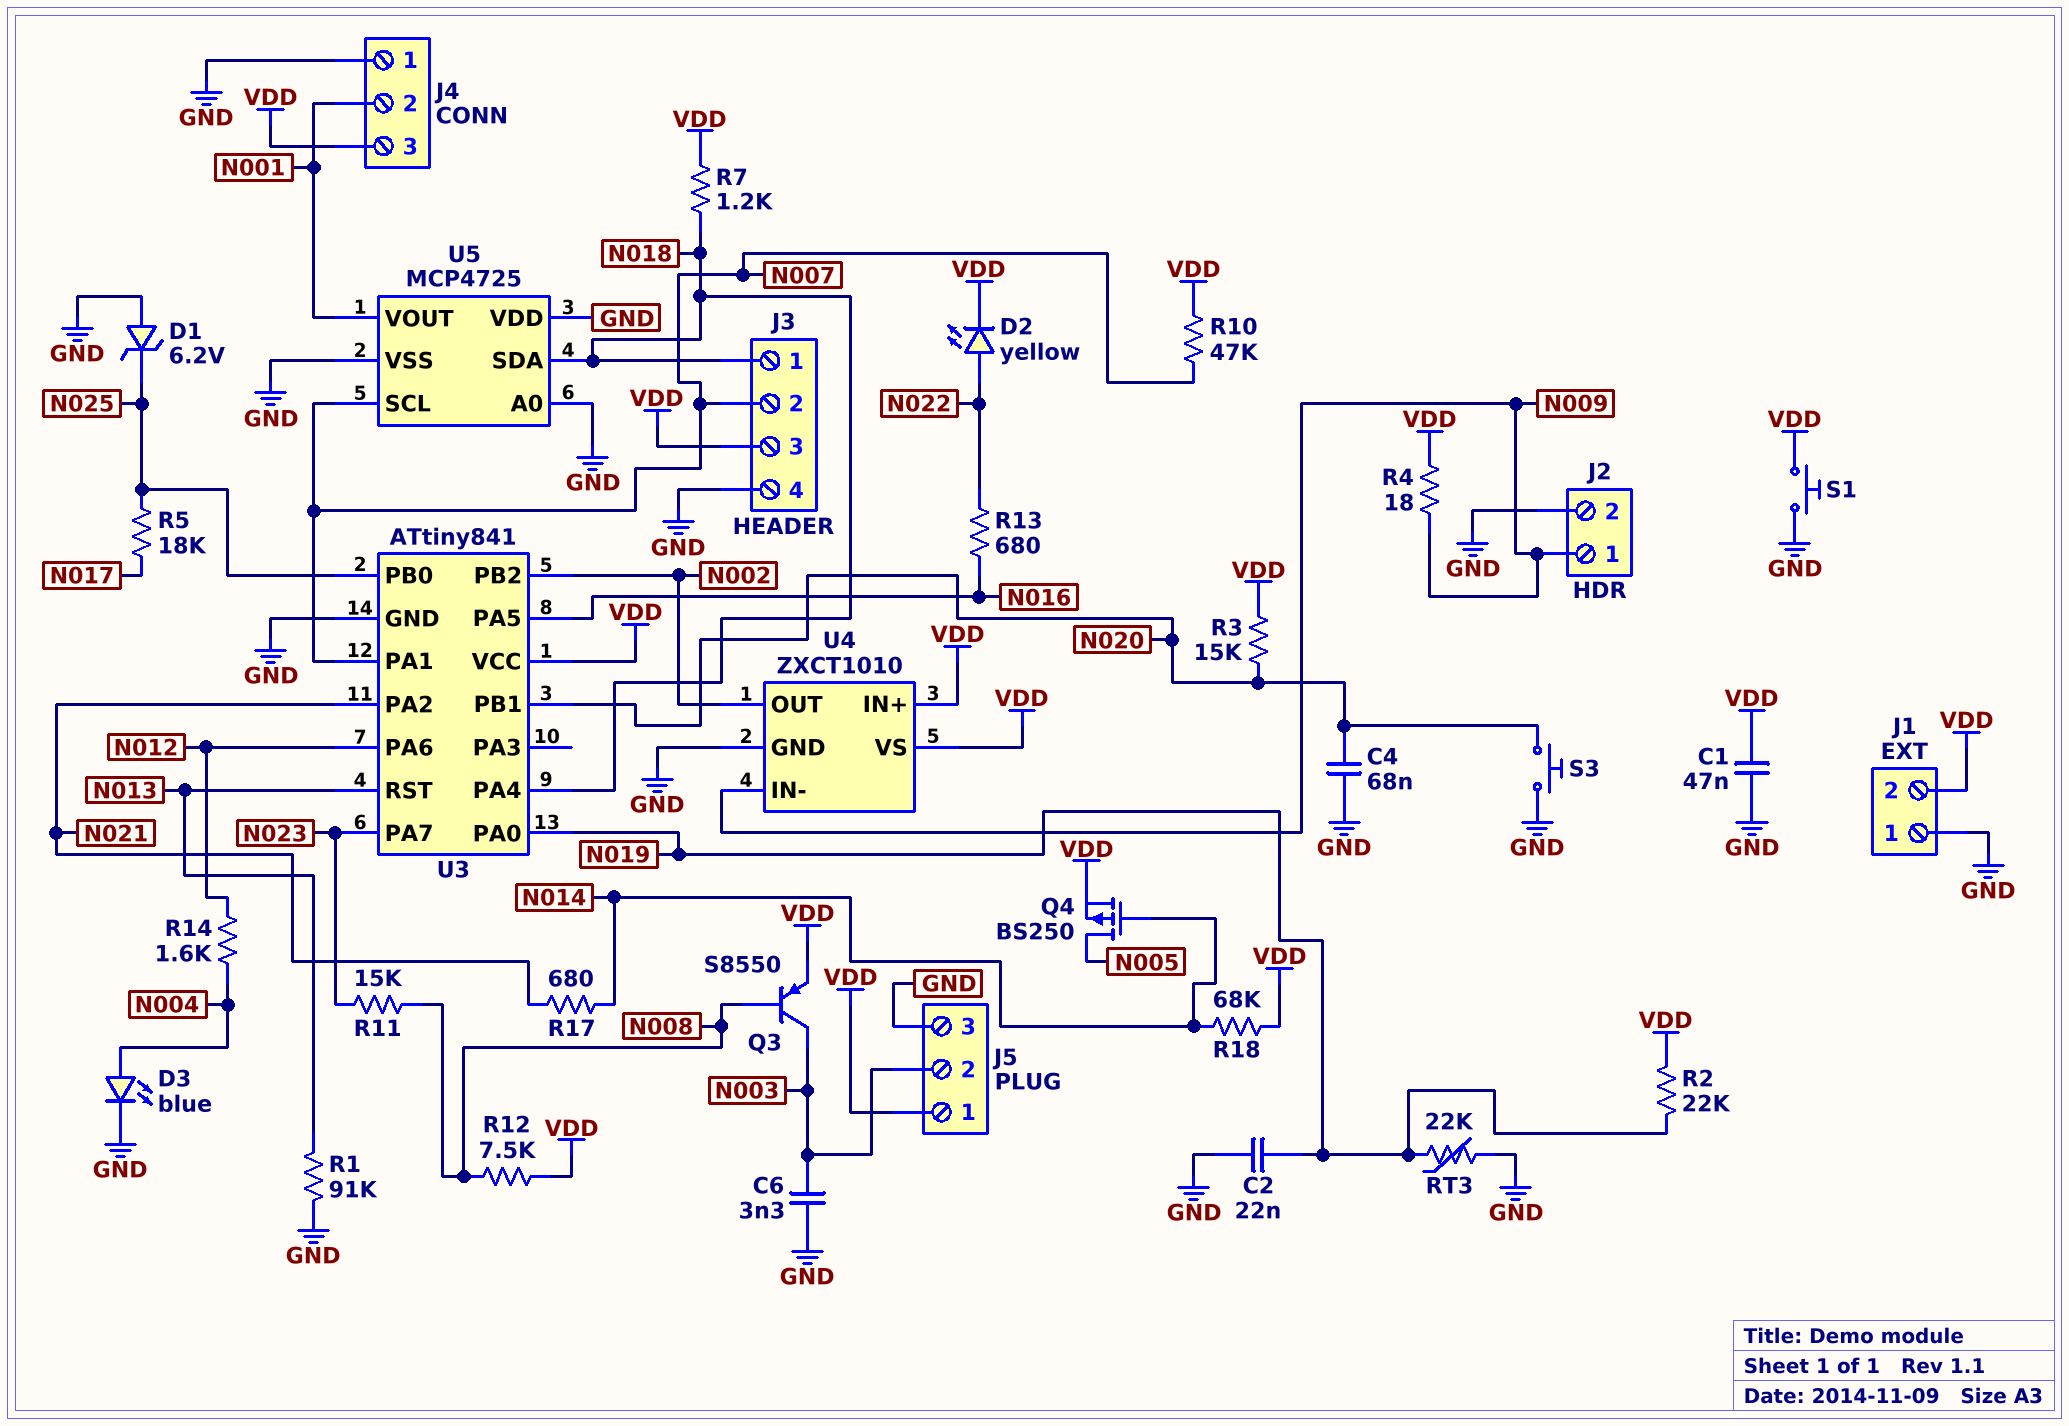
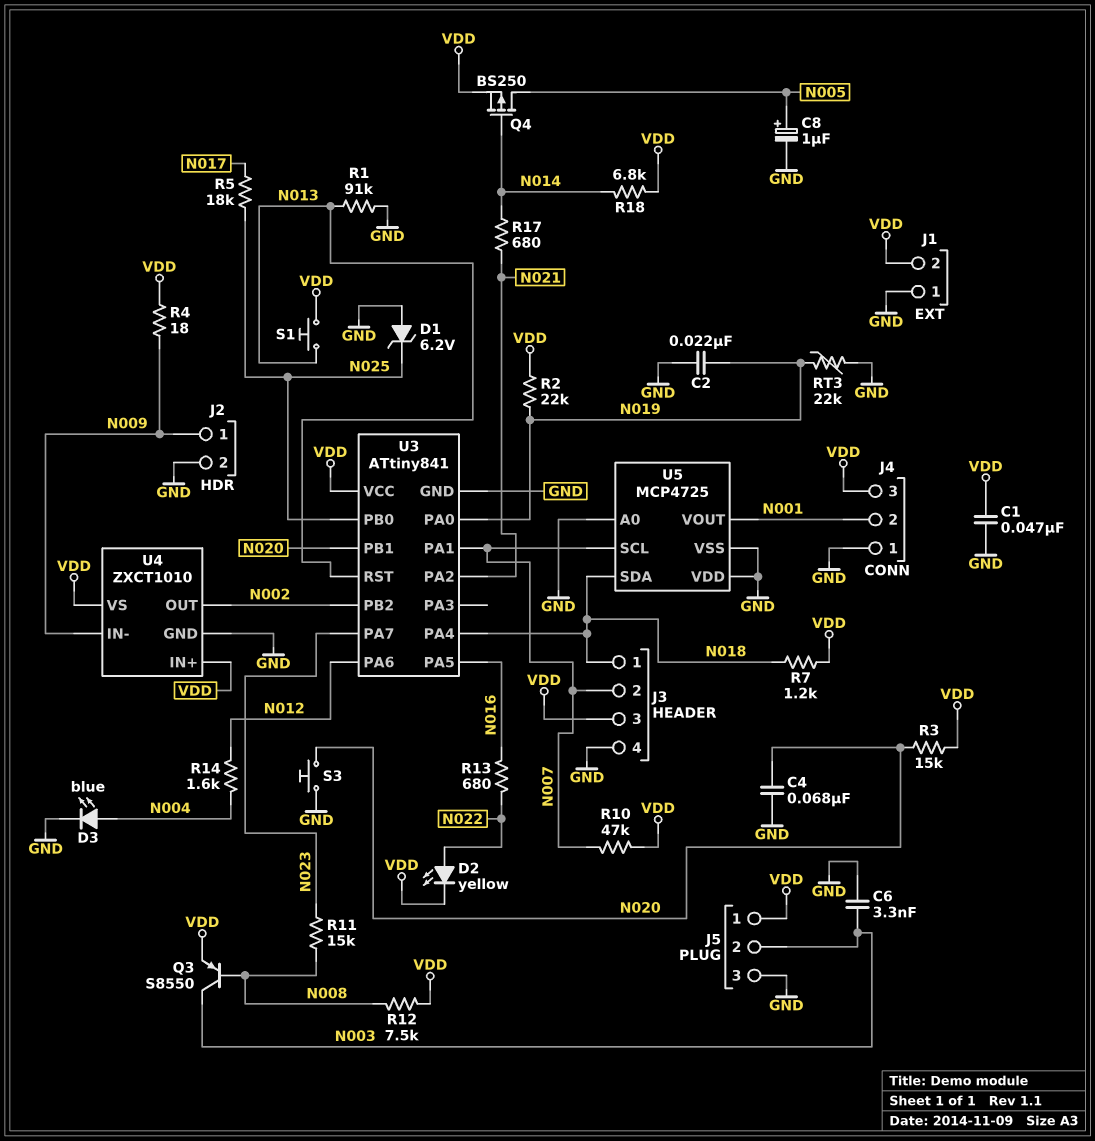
C8: none -> 1uF (plus N005, minus GND)
R18: 68k (N014, VDD) -> 6.8k (N014, VDD)
S1: button (GND, VDD) -> button (N013, VDD)

